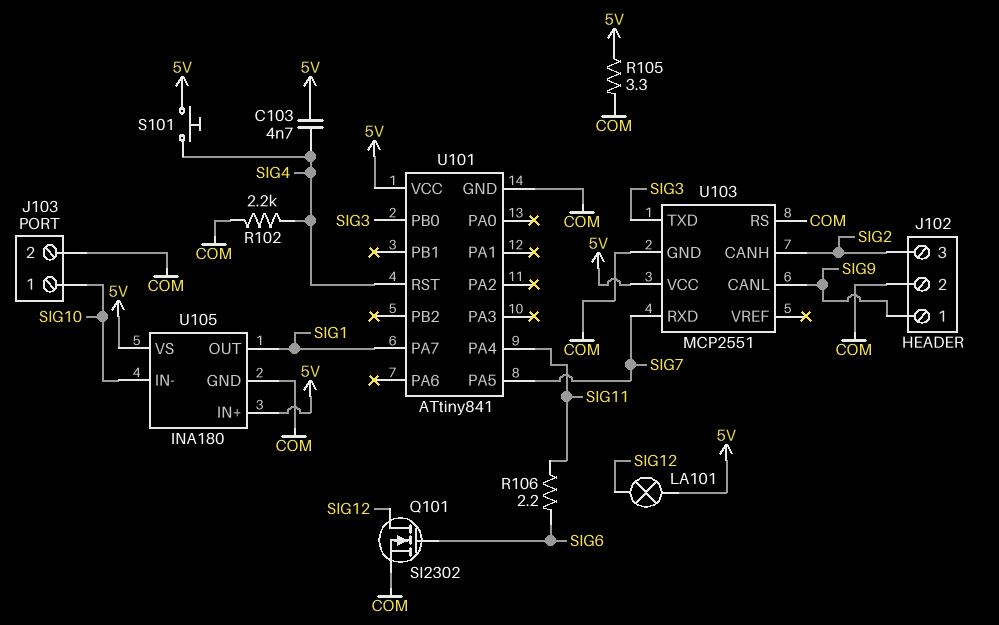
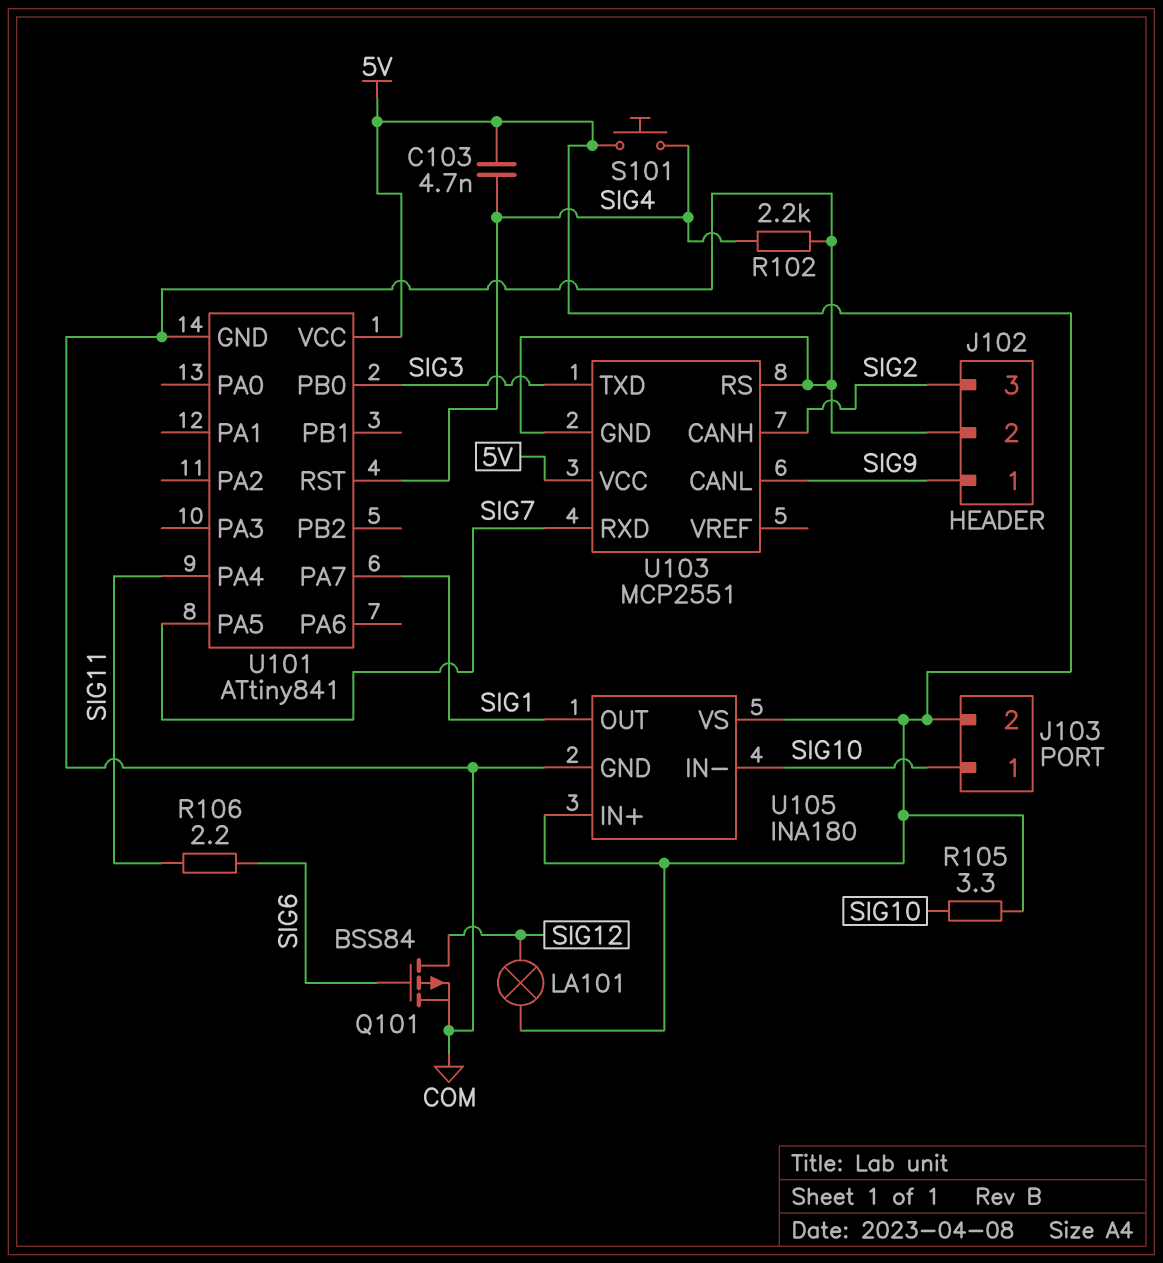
J103 pin 2: COM -> 5V
Q101: NMOS SI2302 (G SIG6, D SIG12, S COM) -> PMOS BSS84 (G SIG6, D SIG12, S COM)
R105: 3.3 (5V, COM) -> 3.3 (5V, SIG10)

